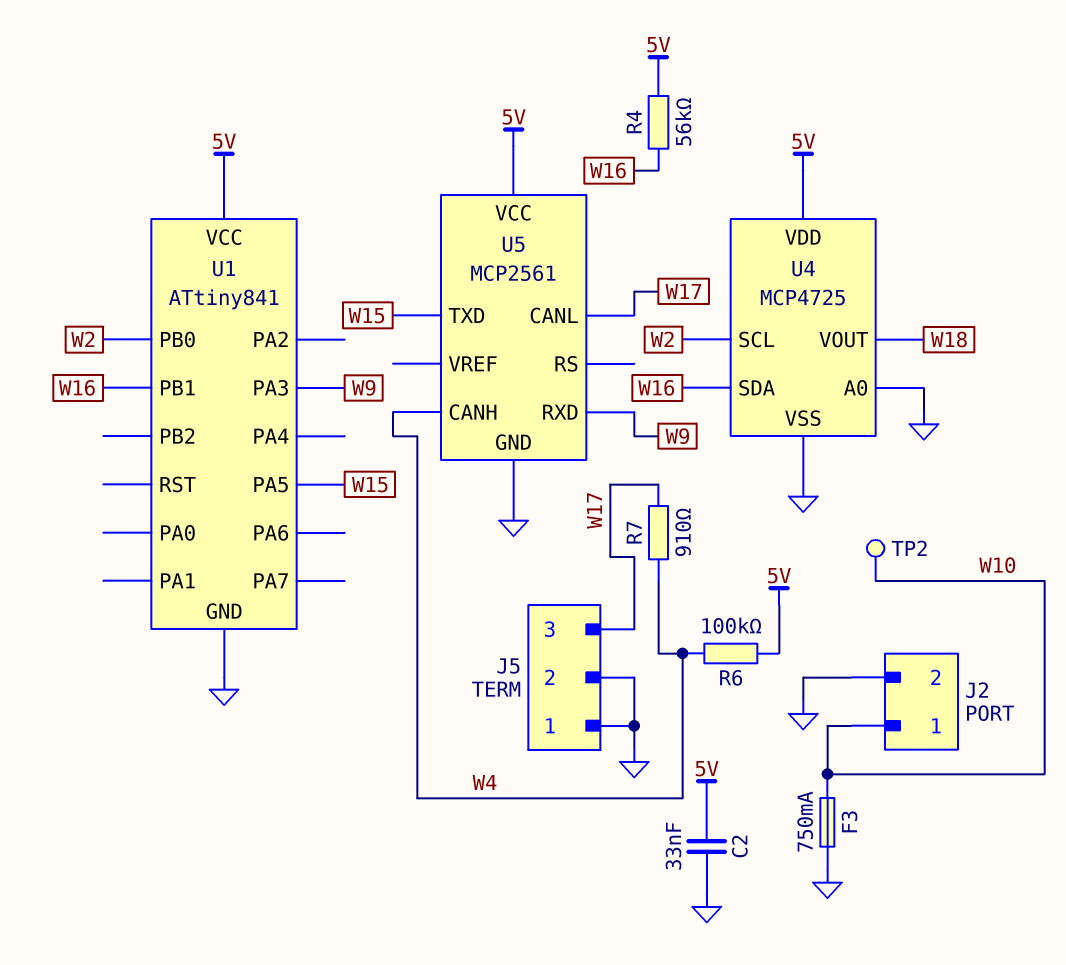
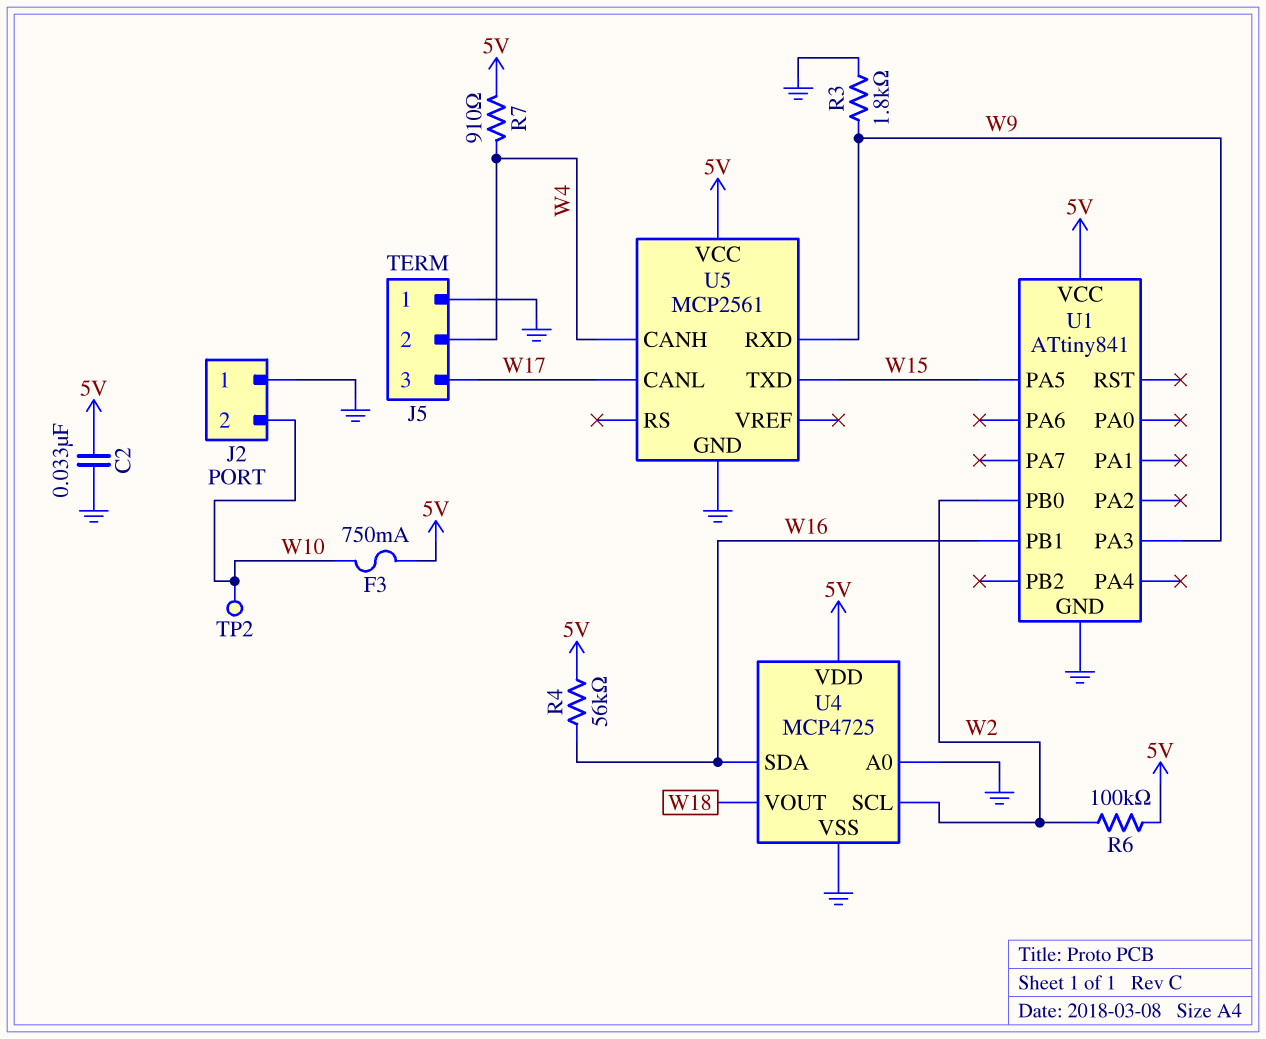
F3: 750mA (GND, W10) -> 750mA (5V, W10)
J2 pin 1: W10 -> GND
J2 pin 2: GND -> W10
J5 pin 2: GND -> W4
R3: none -> 1.8k (GND, W9)
R6: 100k (5V, W4) -> 100k (5V, W2)
R7: 910 (W4, W17) -> 910 (5V, W4)

